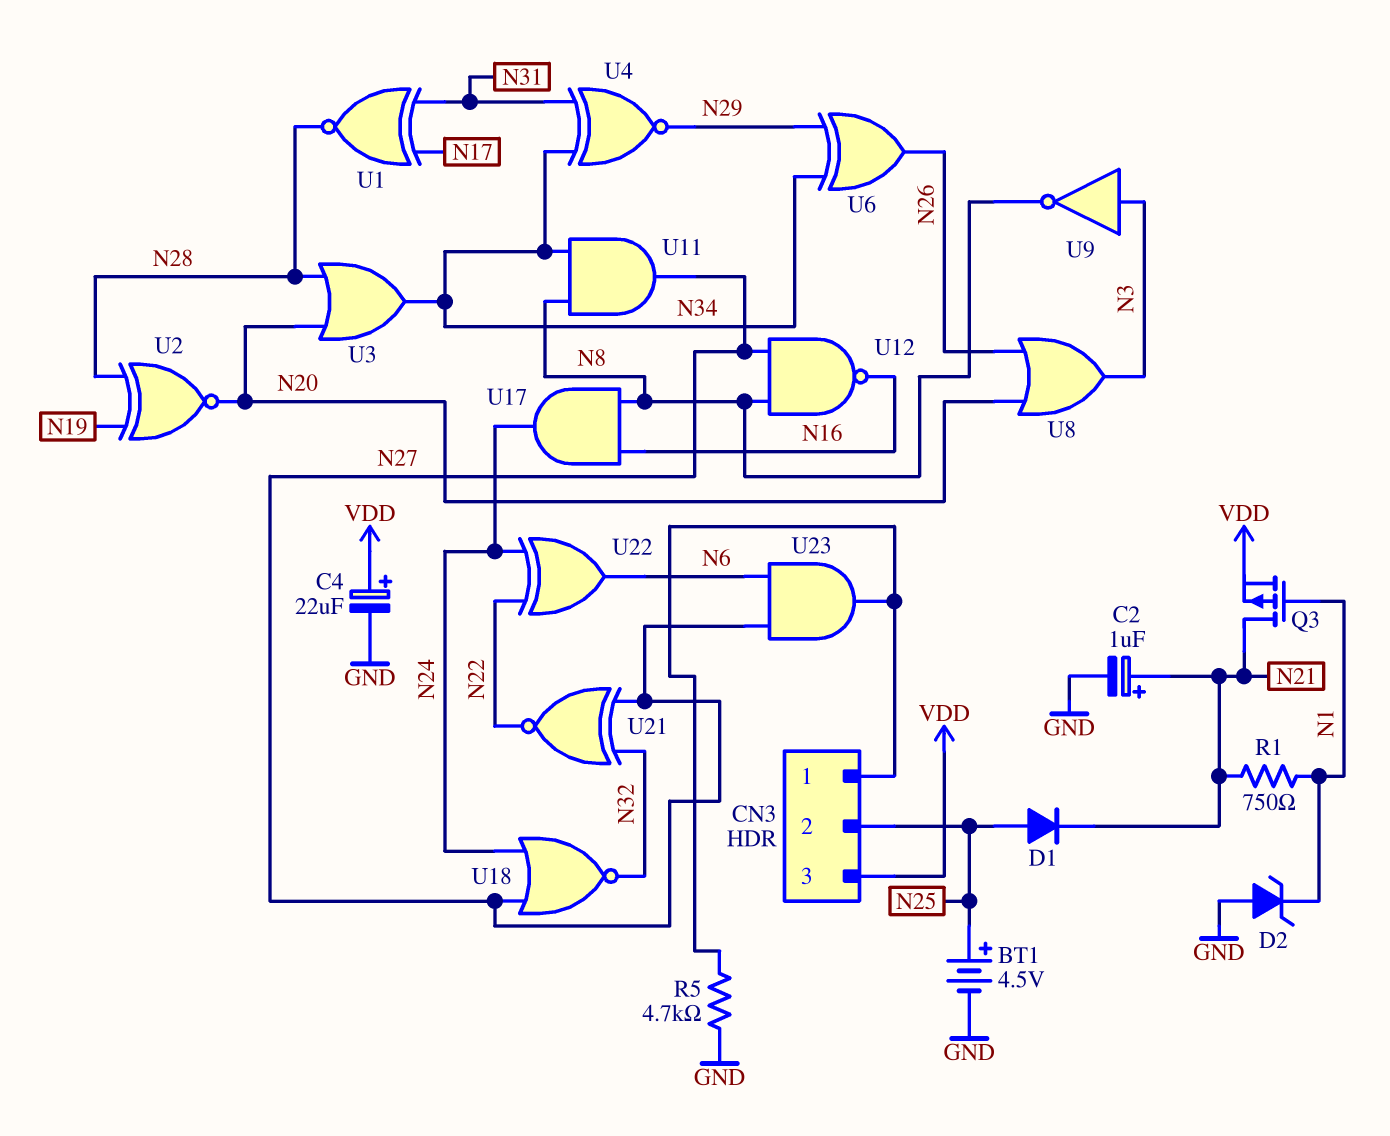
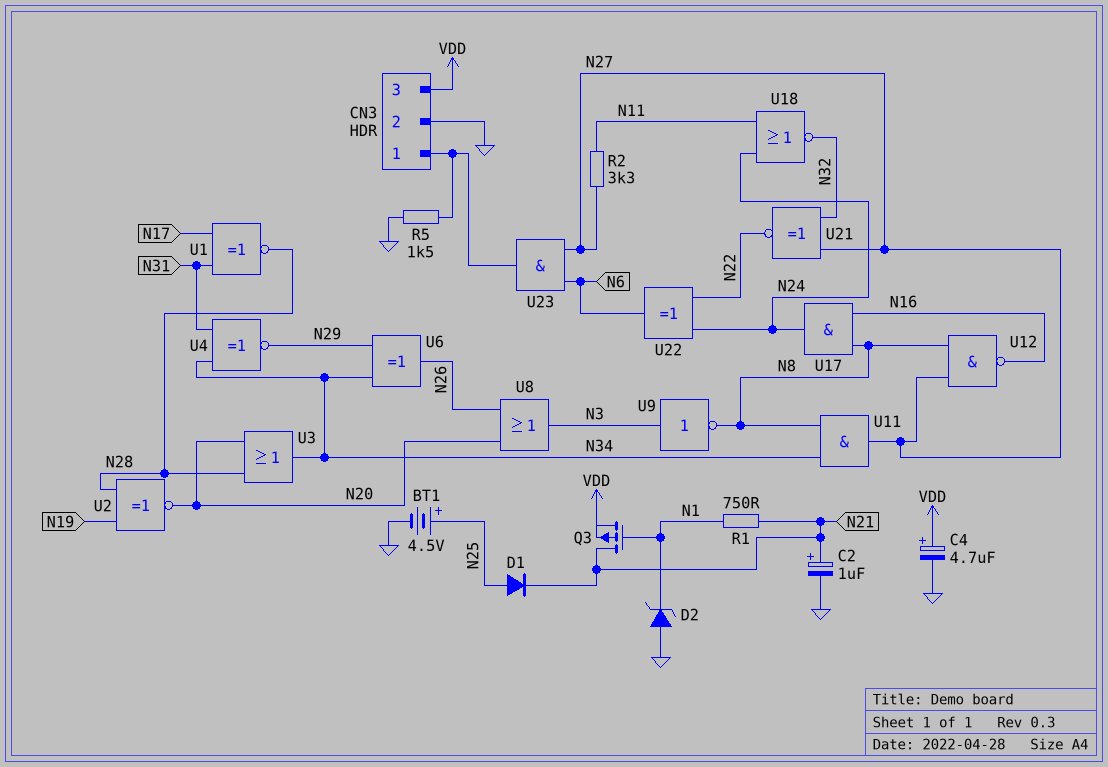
C4: 22uF (plus VDD, minus GND) -> 4.7uF (plus VDD, minus GND)
CN3 pin 2: N25 -> GND
R2: none -> 3.3k (N11, N27)
R5: 4.7k (CN3/1, GND) -> 1.5k (CN3/1, GND)
U18: NOR (in N24, in N27, out N32) -> NOR (in N11, in N24, out N32)

